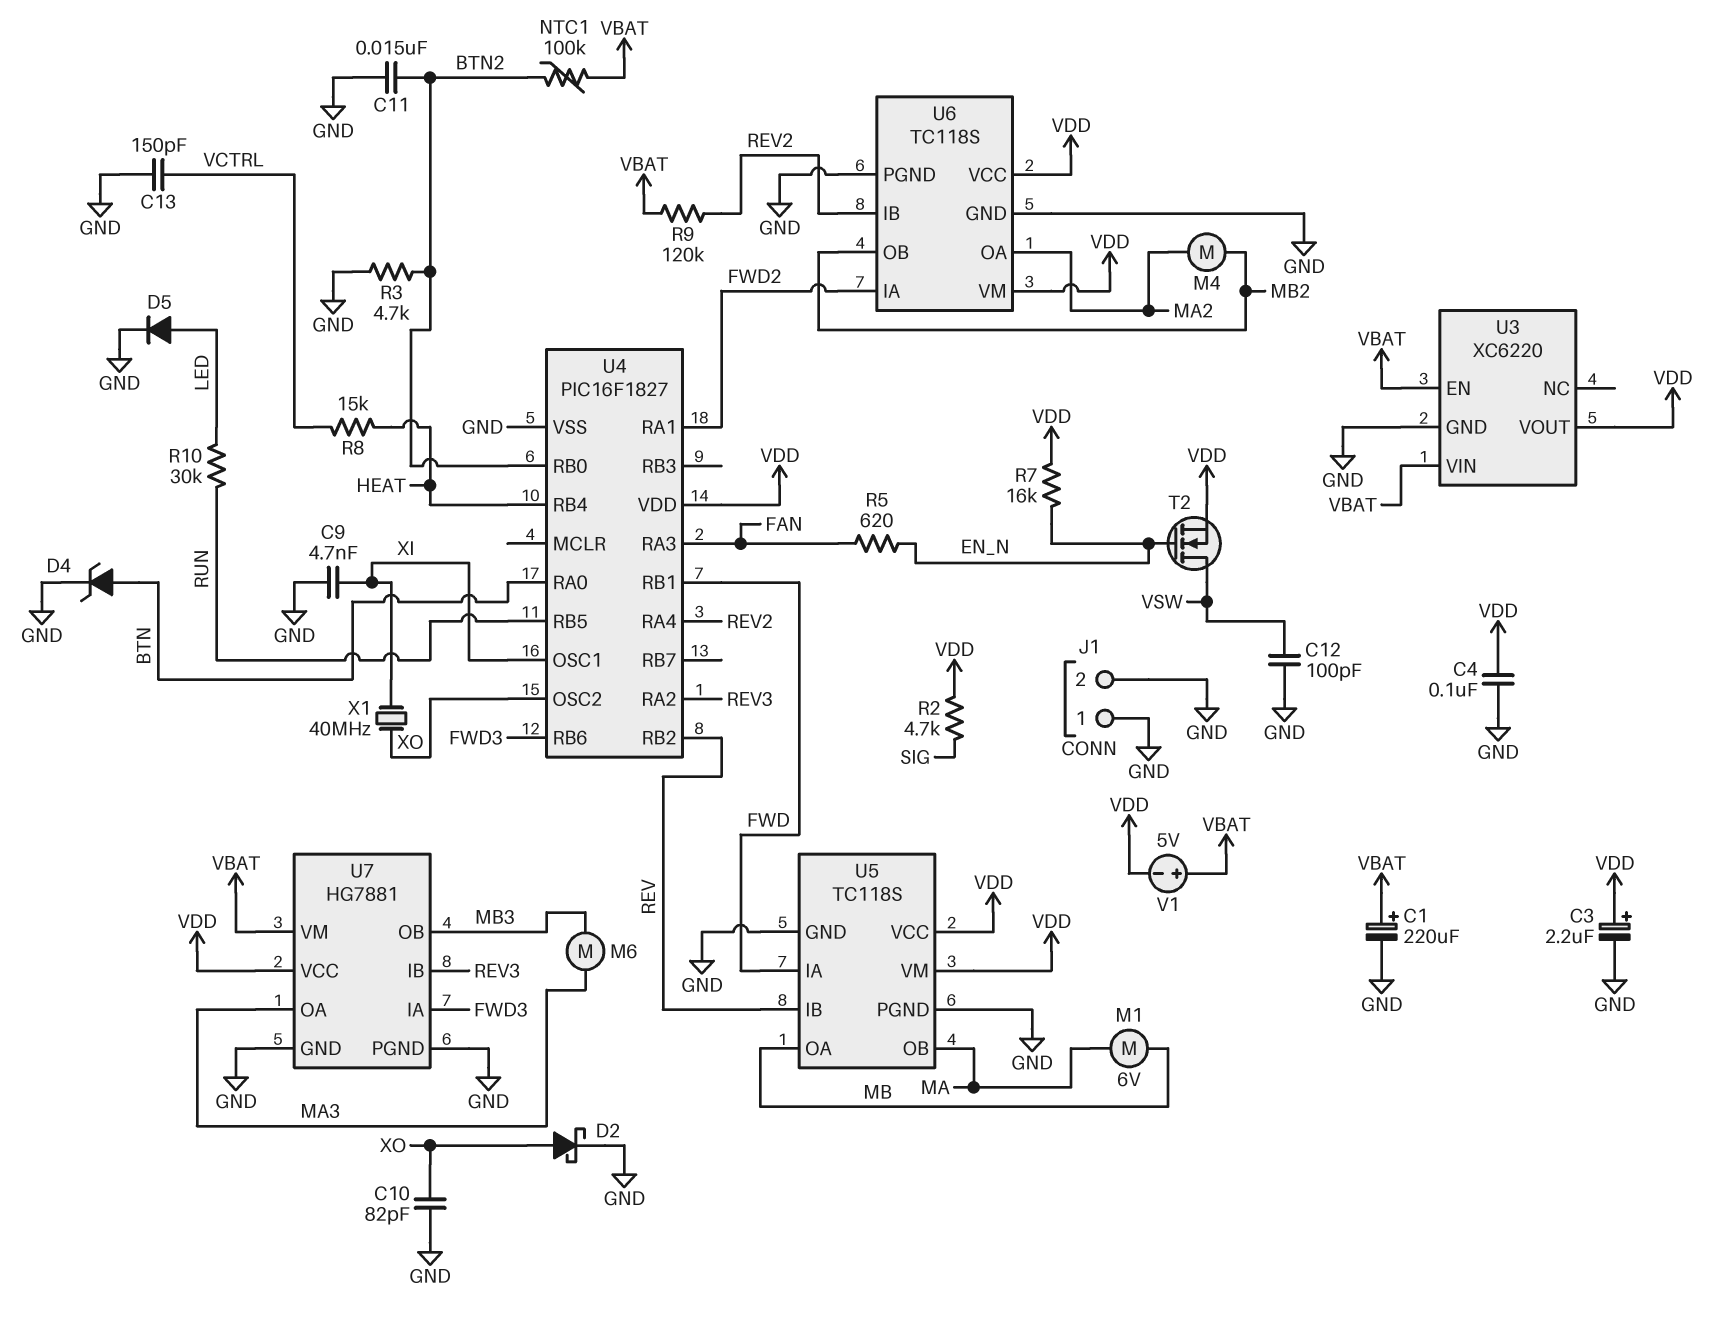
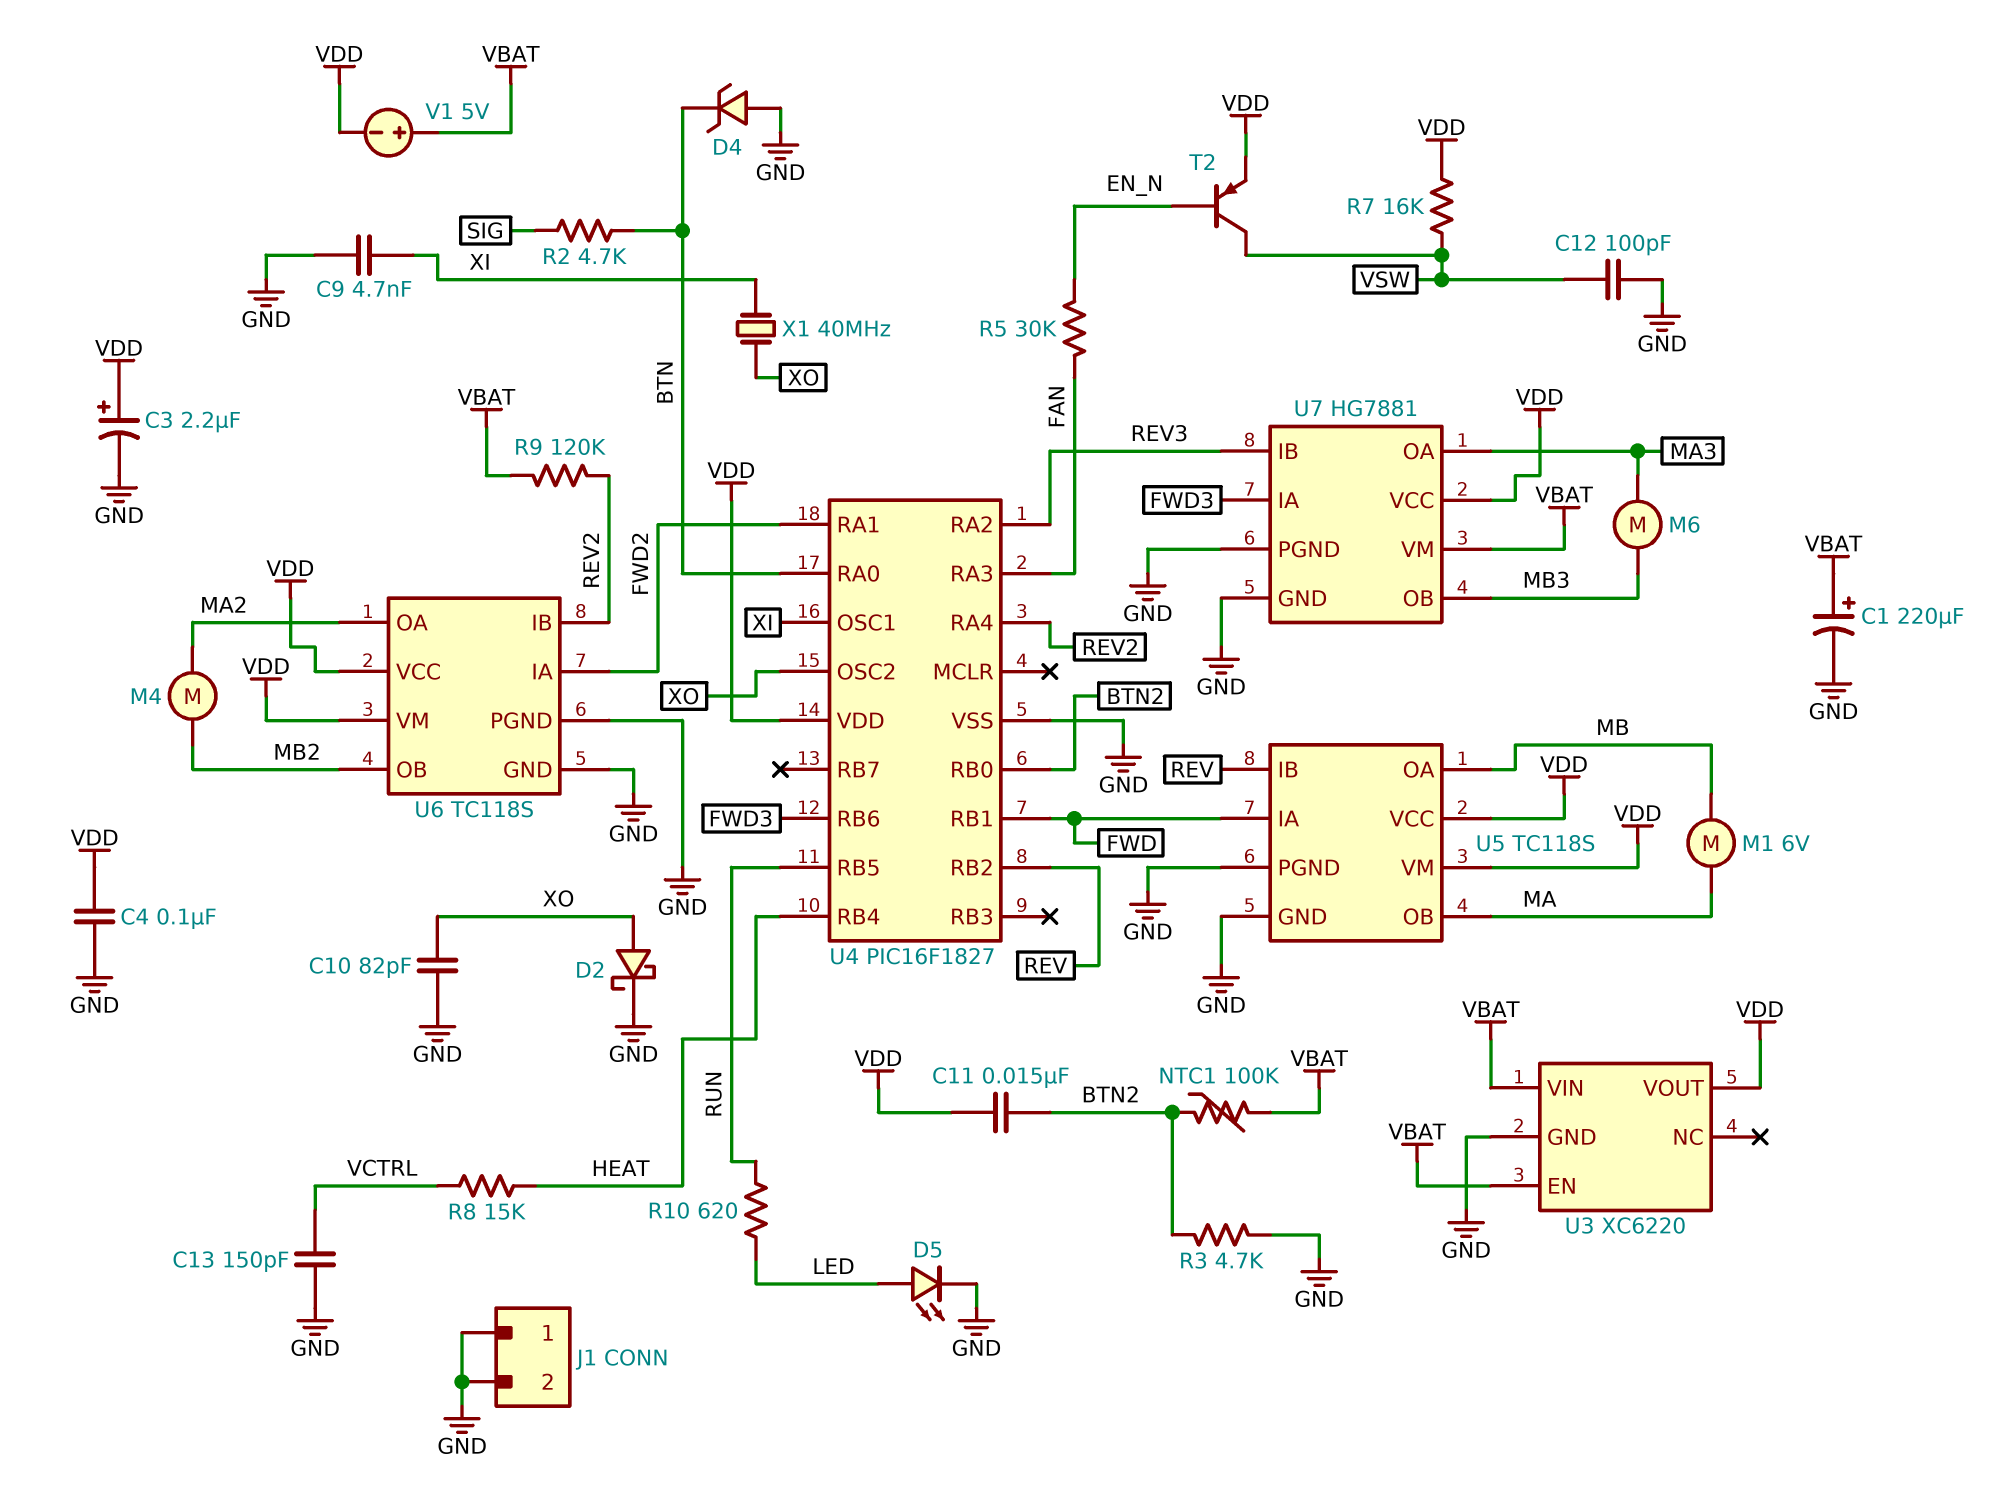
C11: 15nF (BTN2, GND) -> 15nF (BTN2, VDD)
D4: zener (A BTN, K GND) -> zener (A GND, K BTN)
D5: diode (A LED, K GND) -> LED (A LED, K GND)
R2: 4.7k (SIG, VDD) -> 4.7k (BTN, SIG)
R5: 620 (EN_N, FAN) -> 30k (EN_N, FAN)
R7: 16k (EN_N, VDD) -> 16k (VDD, VSW)
R10: 30k (LED, RUN) -> 620 (LED, RUN)
T2: NMOS (G EN_N, D VSW, S VDD) -> PNP (B EN_N, C VSW, E VDD)

